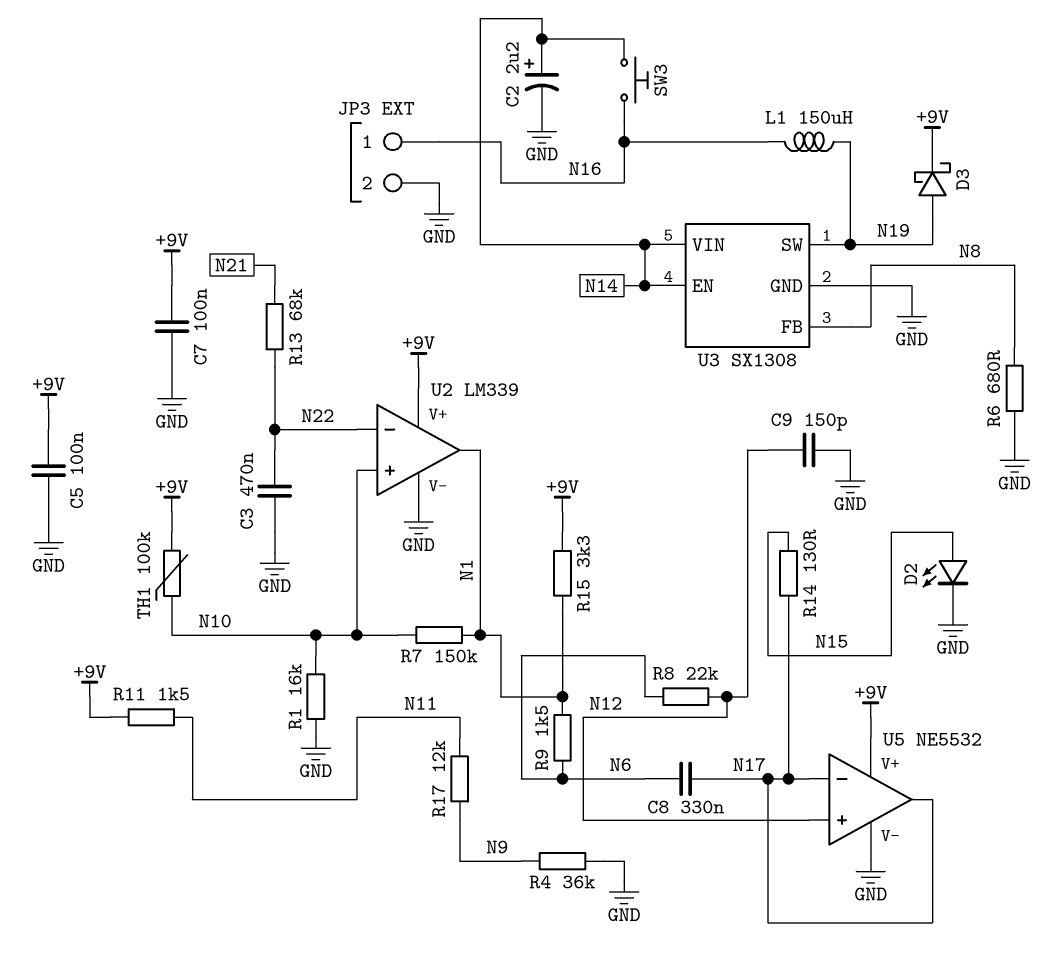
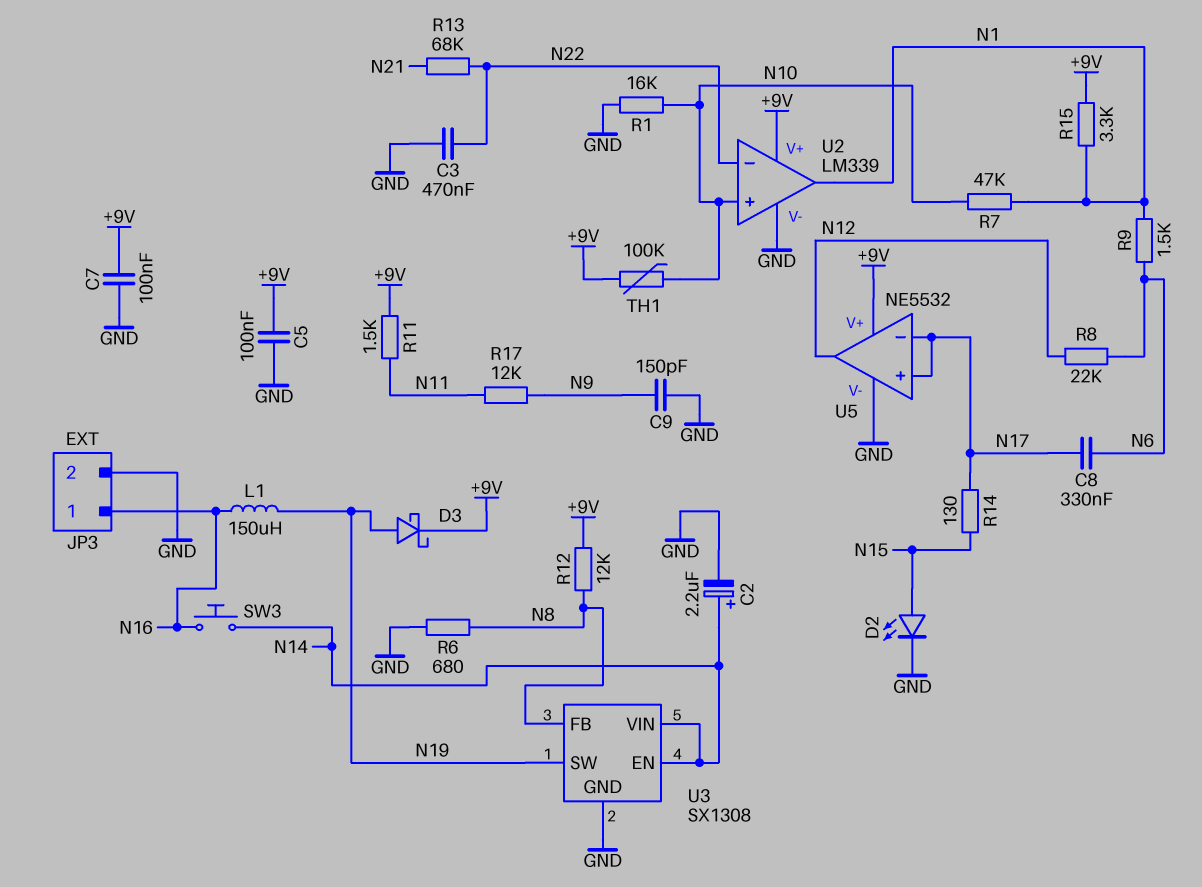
C9: 150pF (GND, N12) -> 150pF (GND, N9)
R4: 36k (GND, N9) -> none
R7: 150k (N1, N10) -> 47k (N1, N10)
R12: none -> 12k (+9V, N8)
U5 pin in+: N12 -> N17
U5 pin out: N17 -> N12

